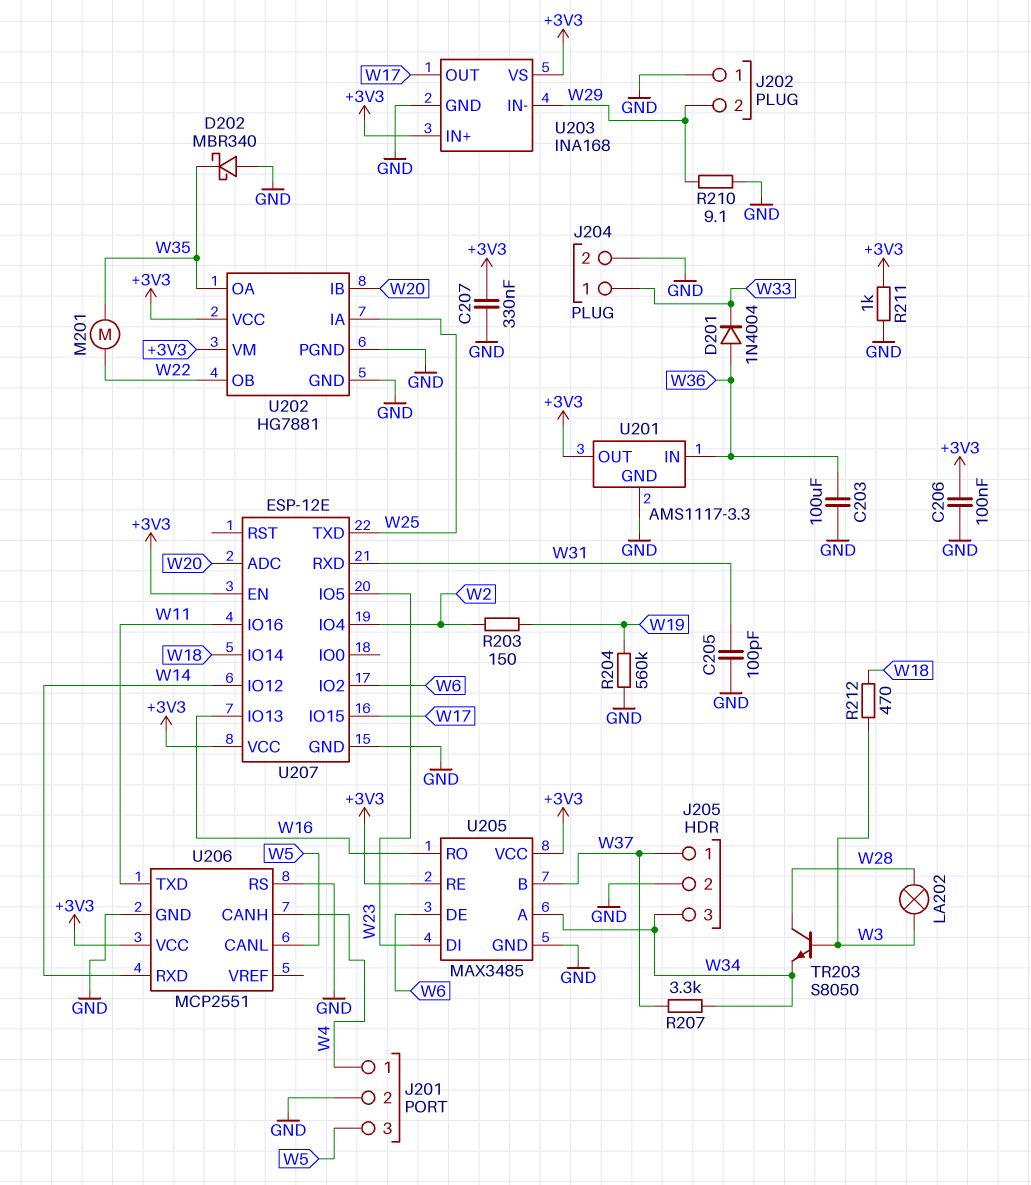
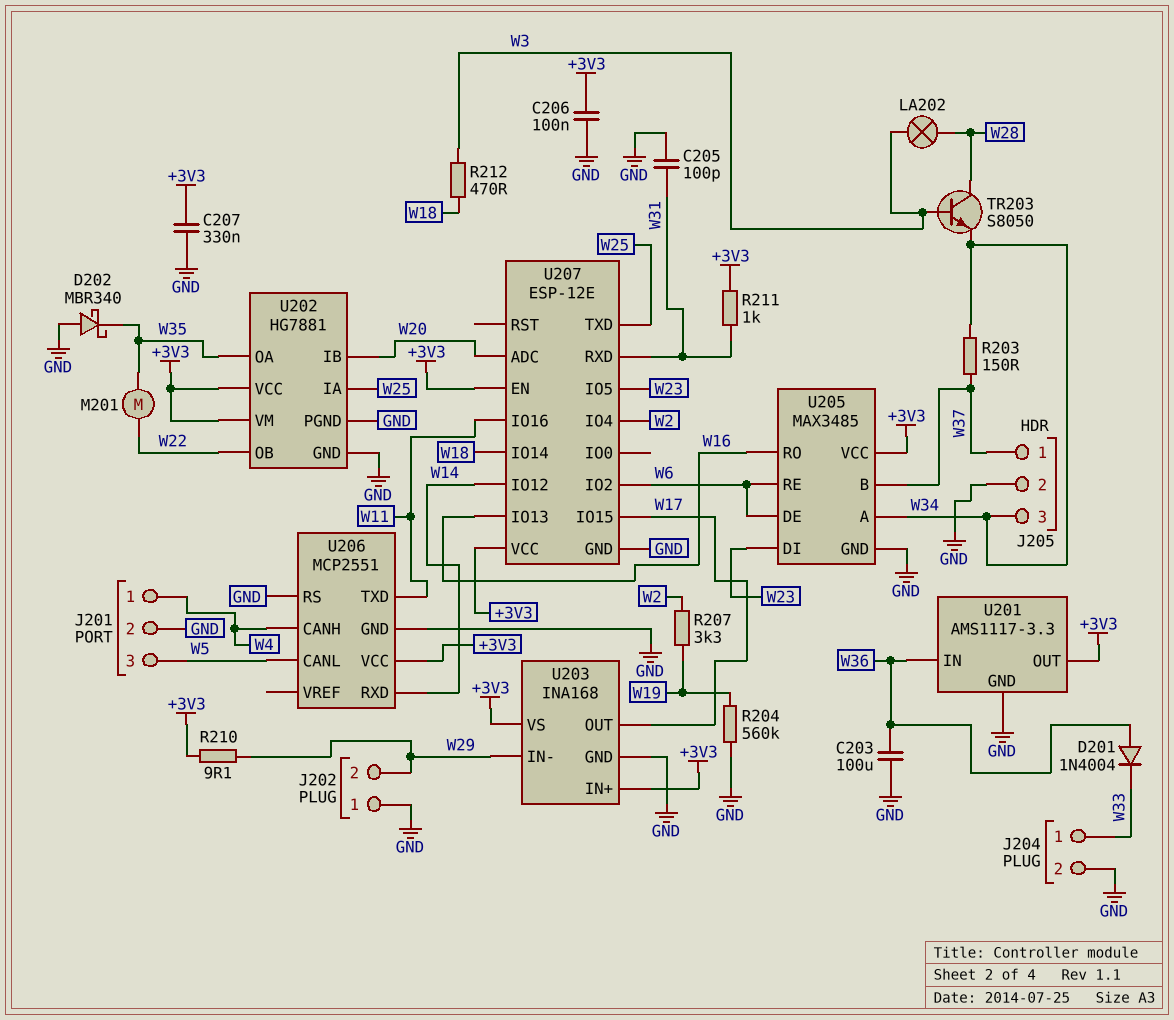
R203: 150 (W2, W19) -> 150 (W34, W37)
R207: 3.3k (W34, W37) -> 3.3k (W2, W19)
R210: 9.1 (GND, W29) -> 9.1 (+3V3, W29)
R211: 1k (+3V3, GND) -> 1k (+3V3, W31)
U205 pin RE: +3V3 -> W6

